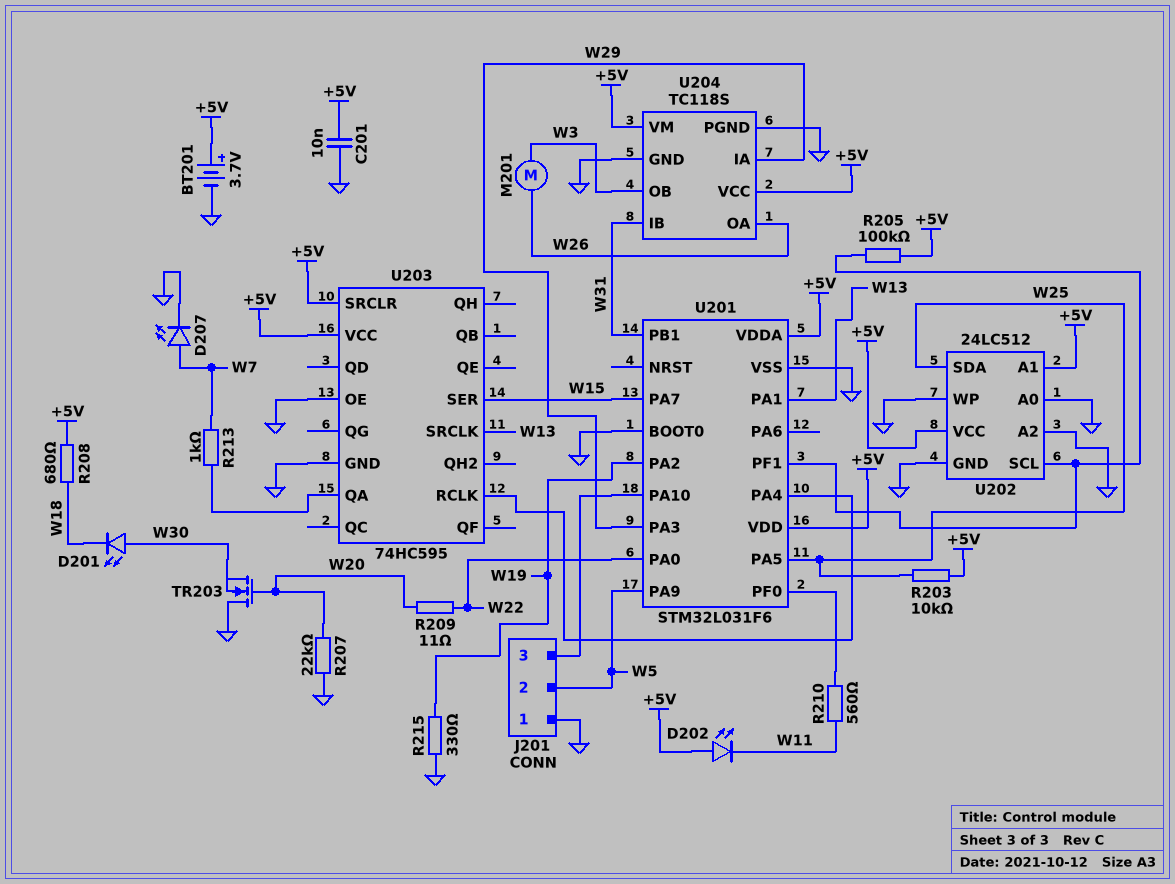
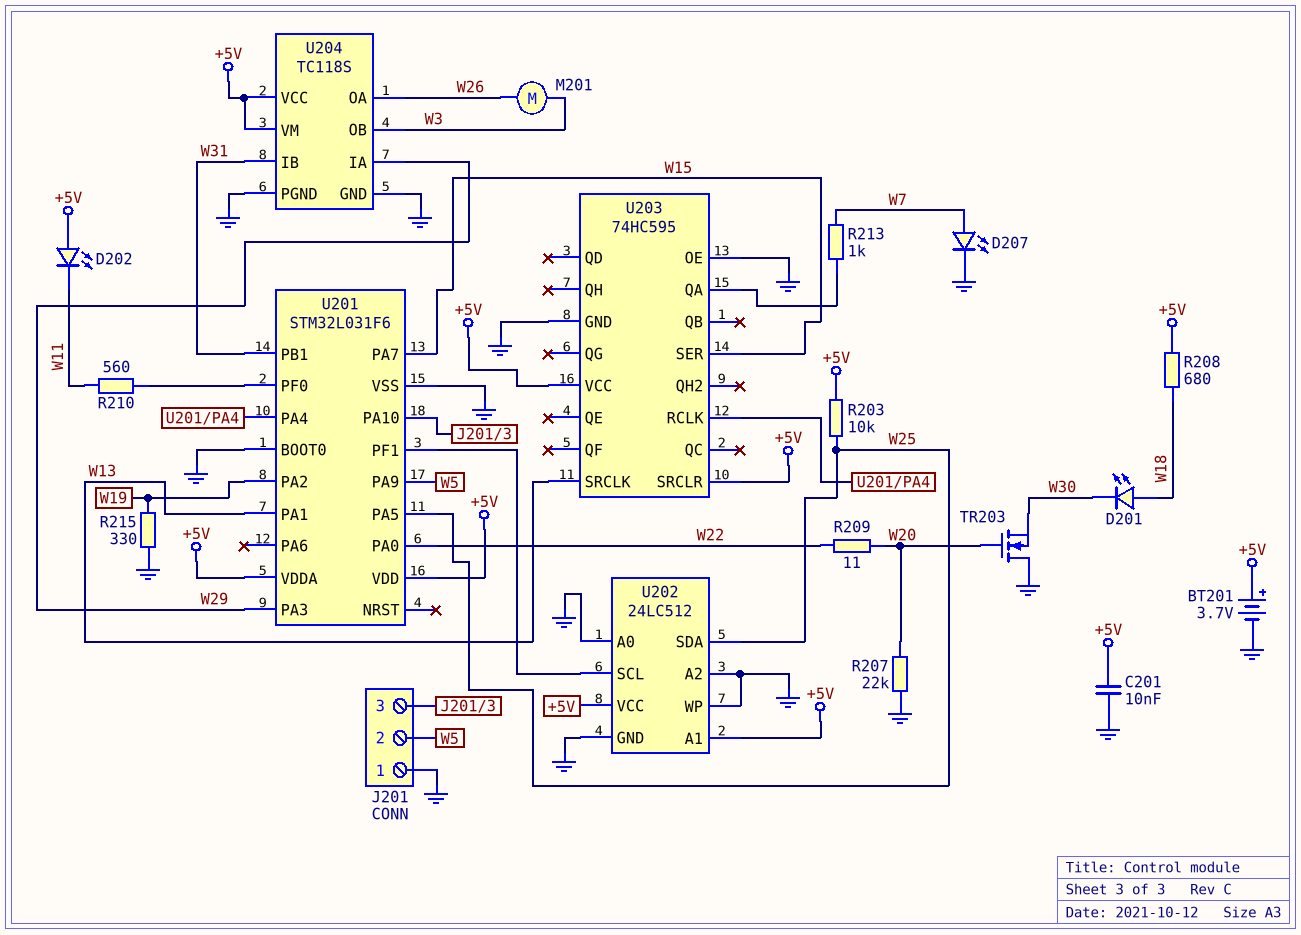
D201: LED (A W30, K W18) -> LED (A W18, K W30)
R205: 100k (+5V, U201/PF1) -> none

